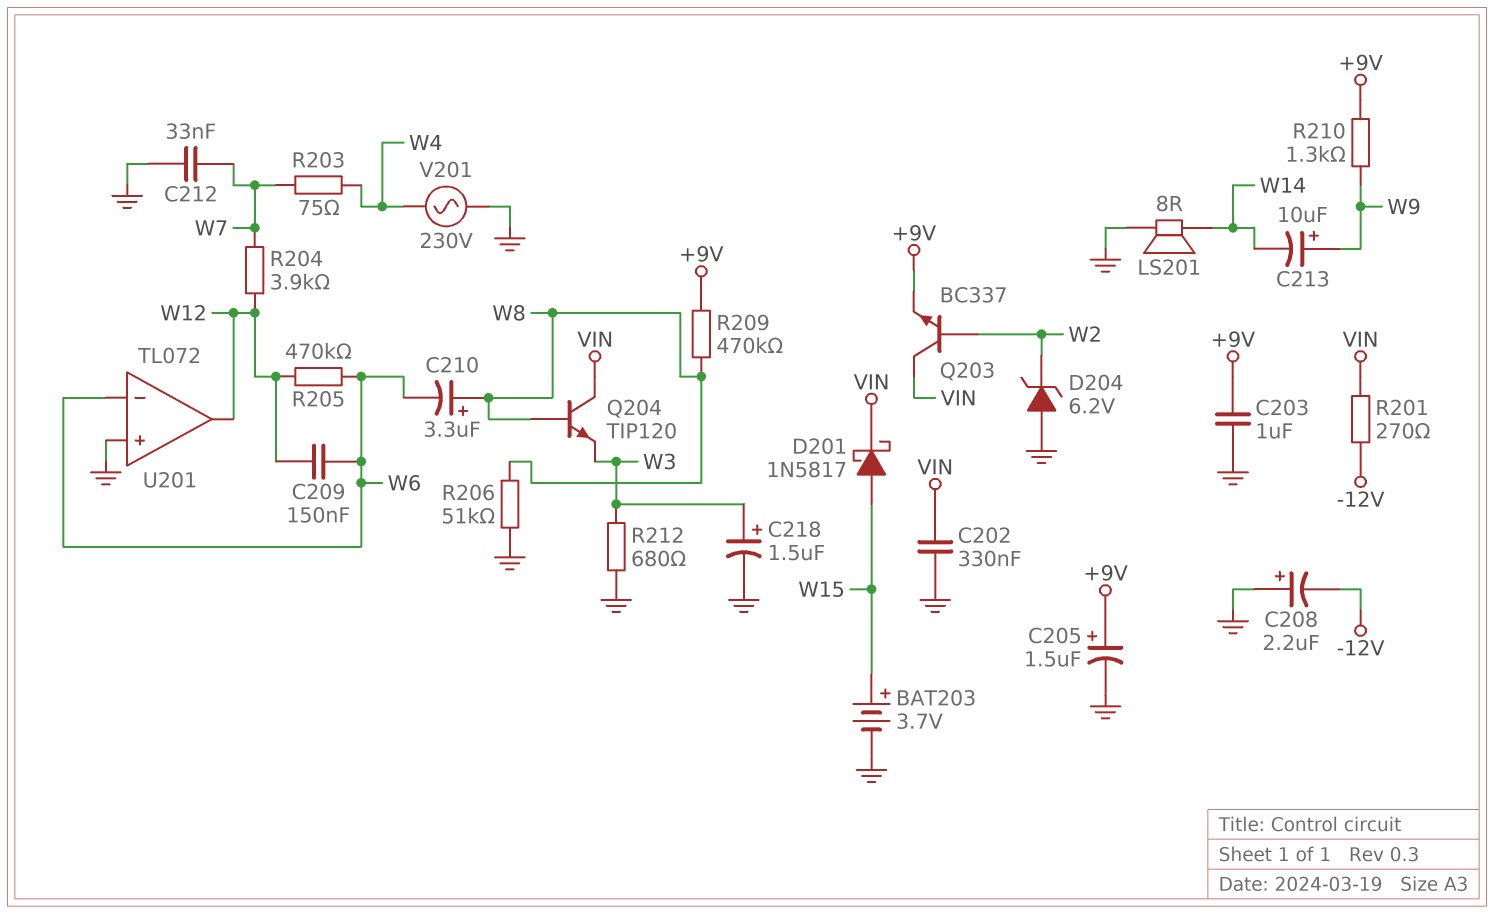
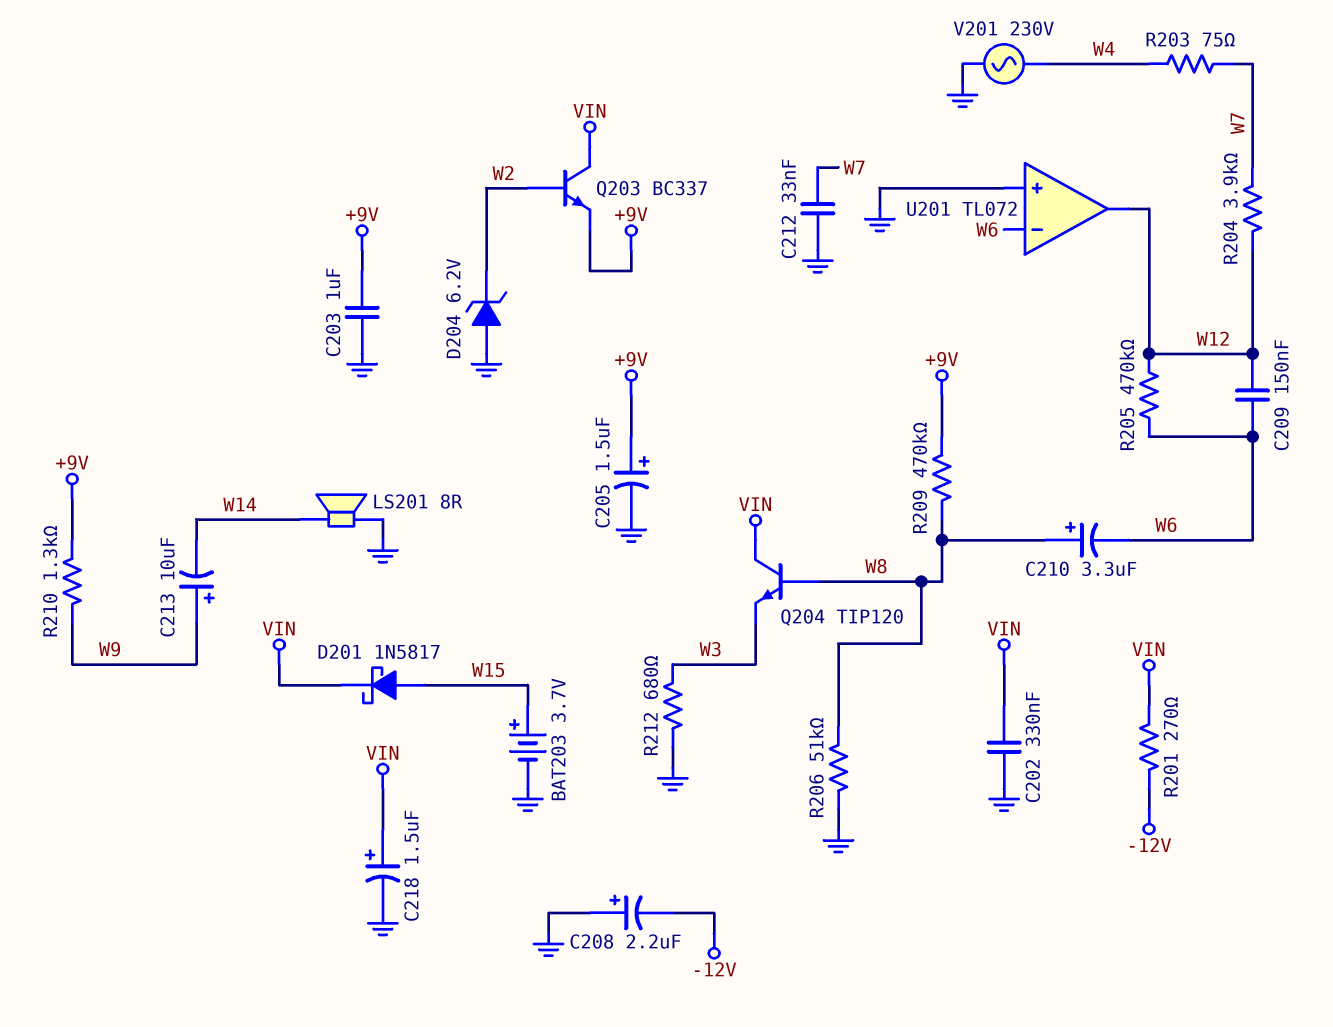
C218: 1.5uF (plus W3, minus GND) -> 1.5uF (plus VIN, minus GND)

